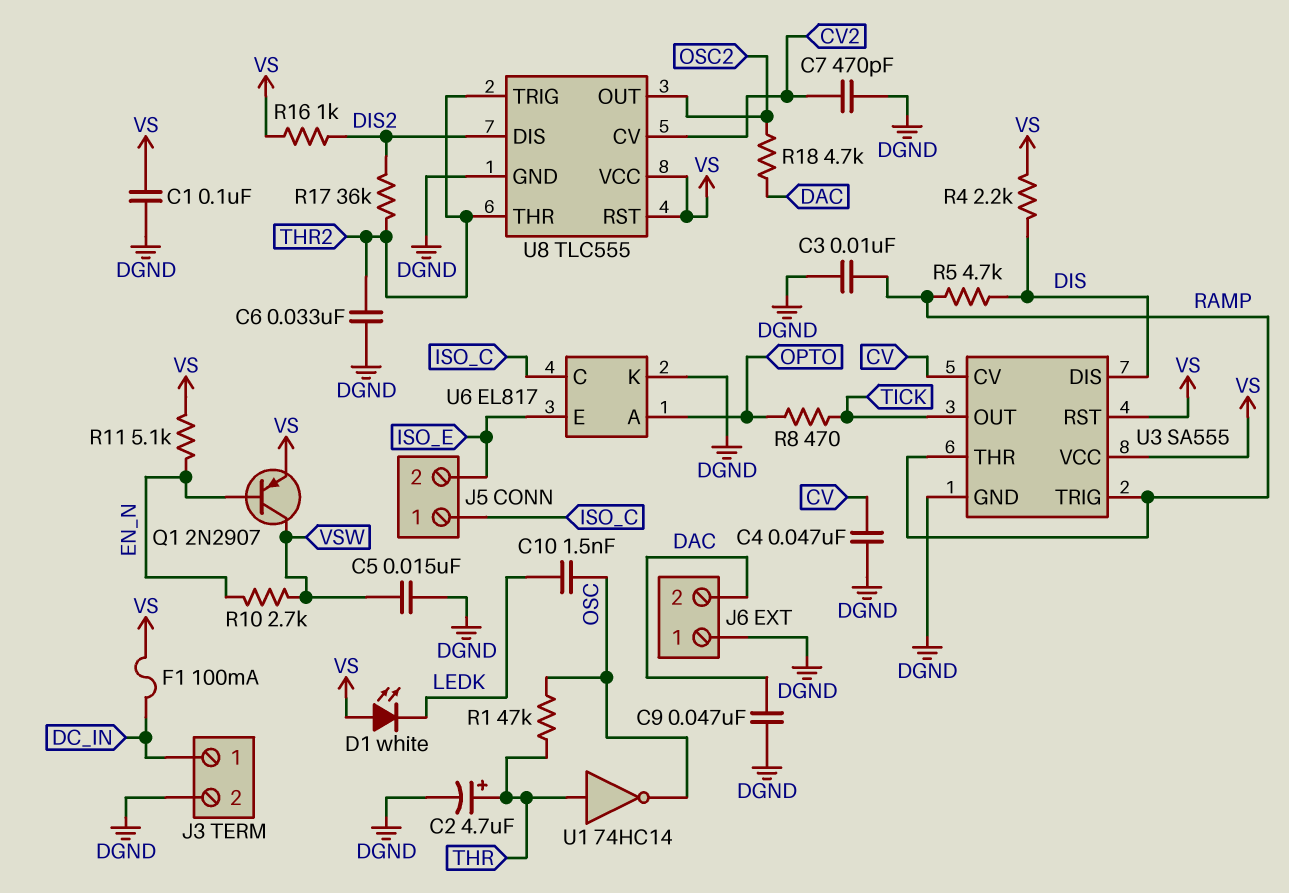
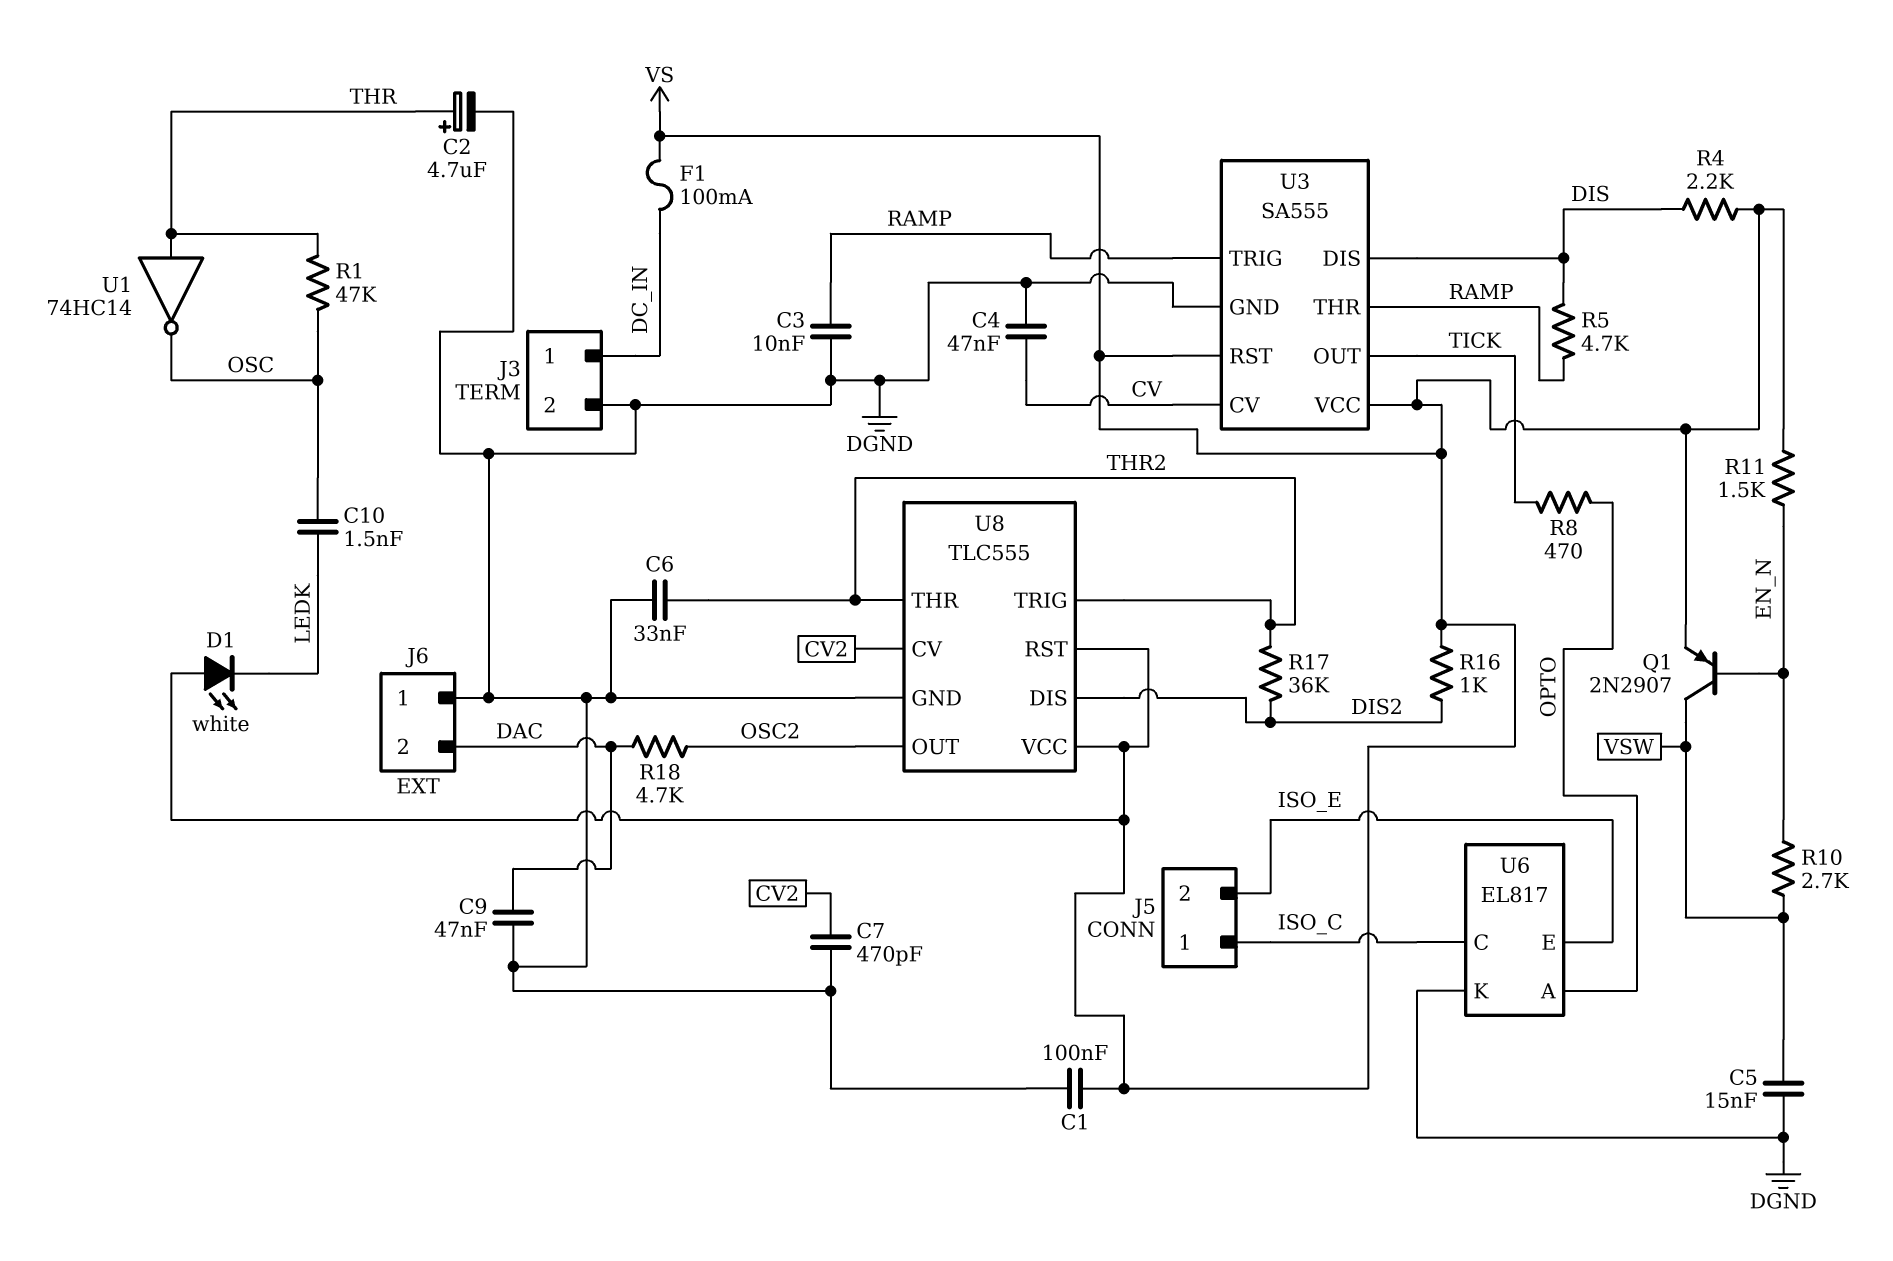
R11: 5.1k (EN_N, VS) -> 1.5k (EN_N, VS)

